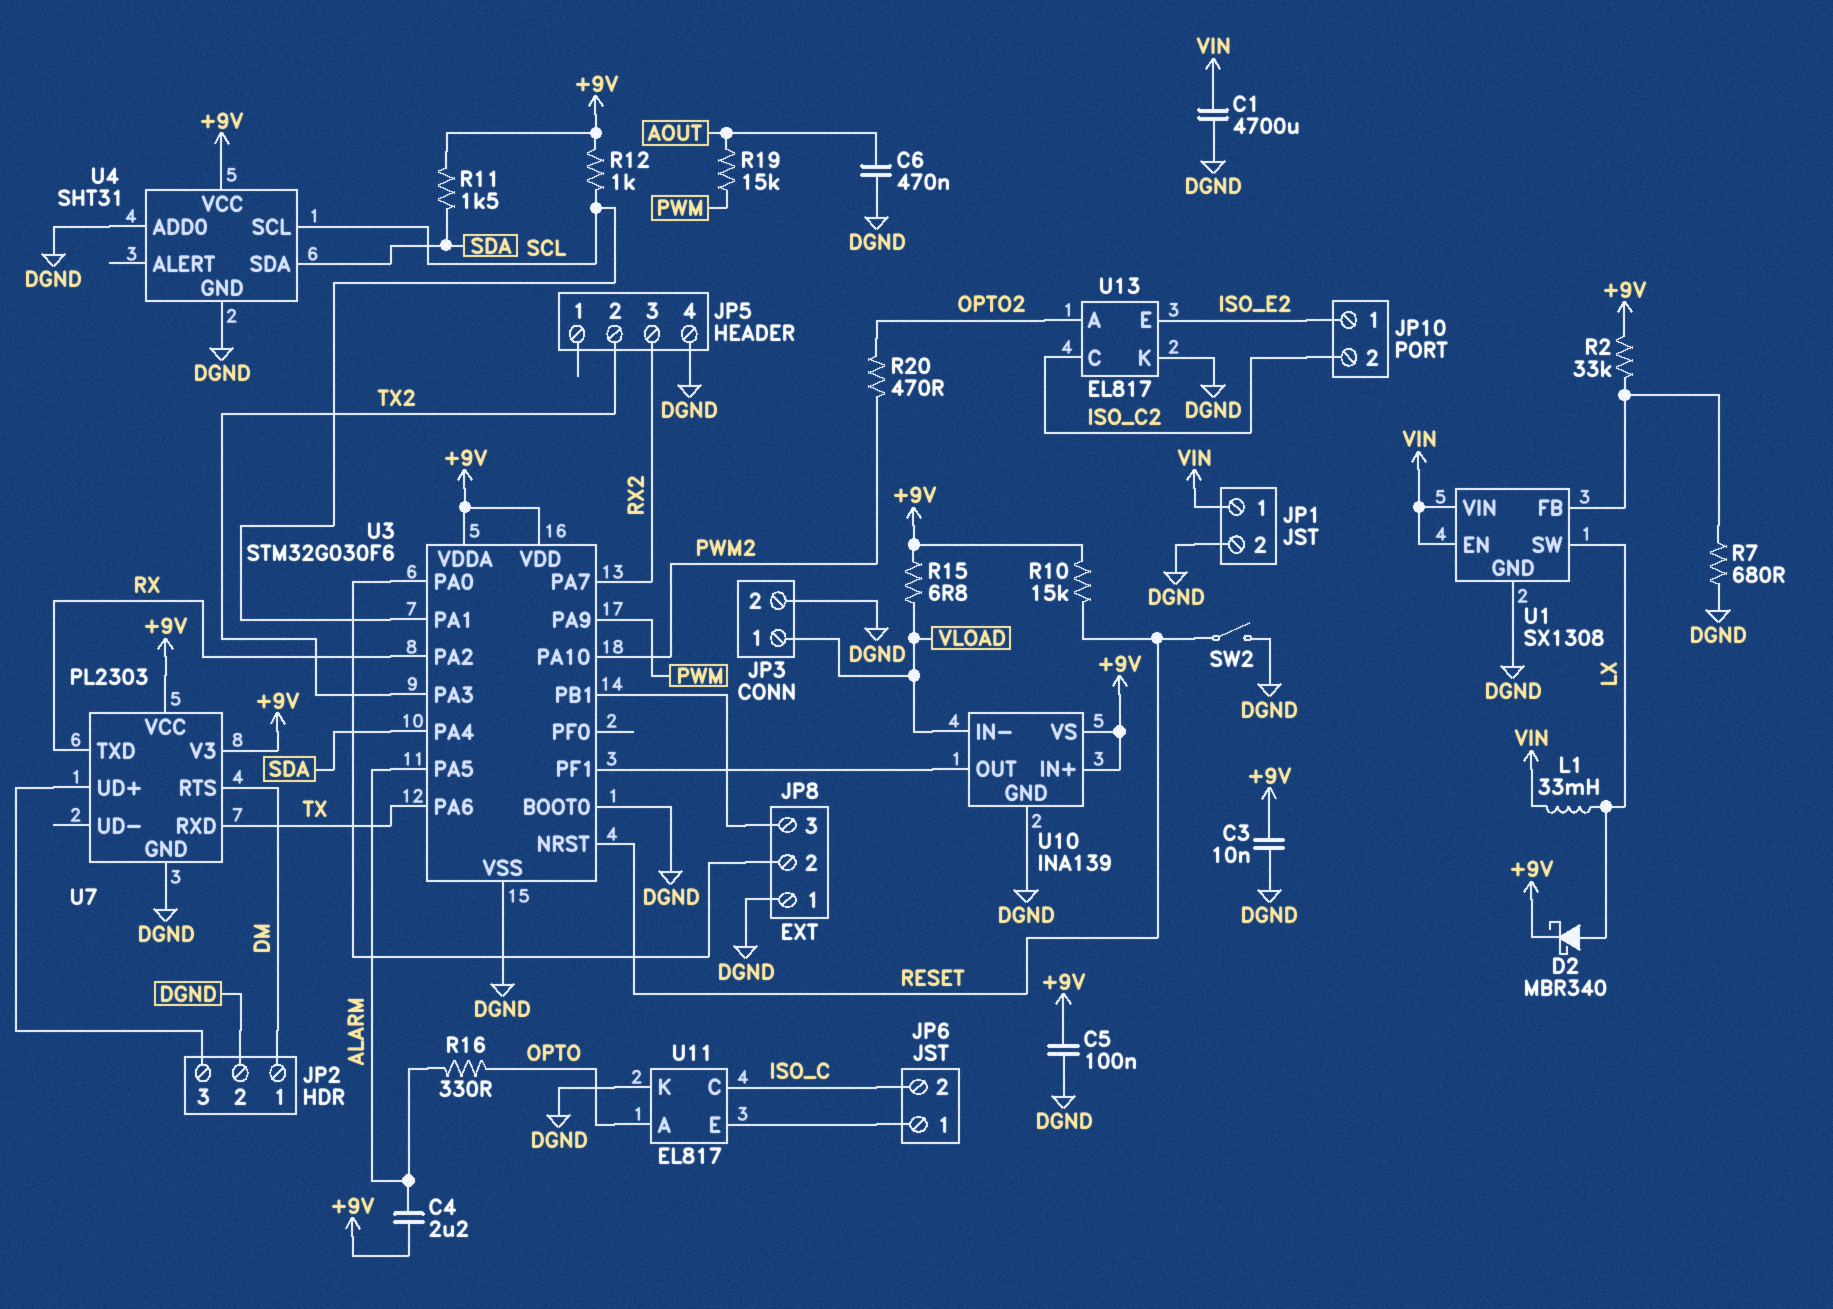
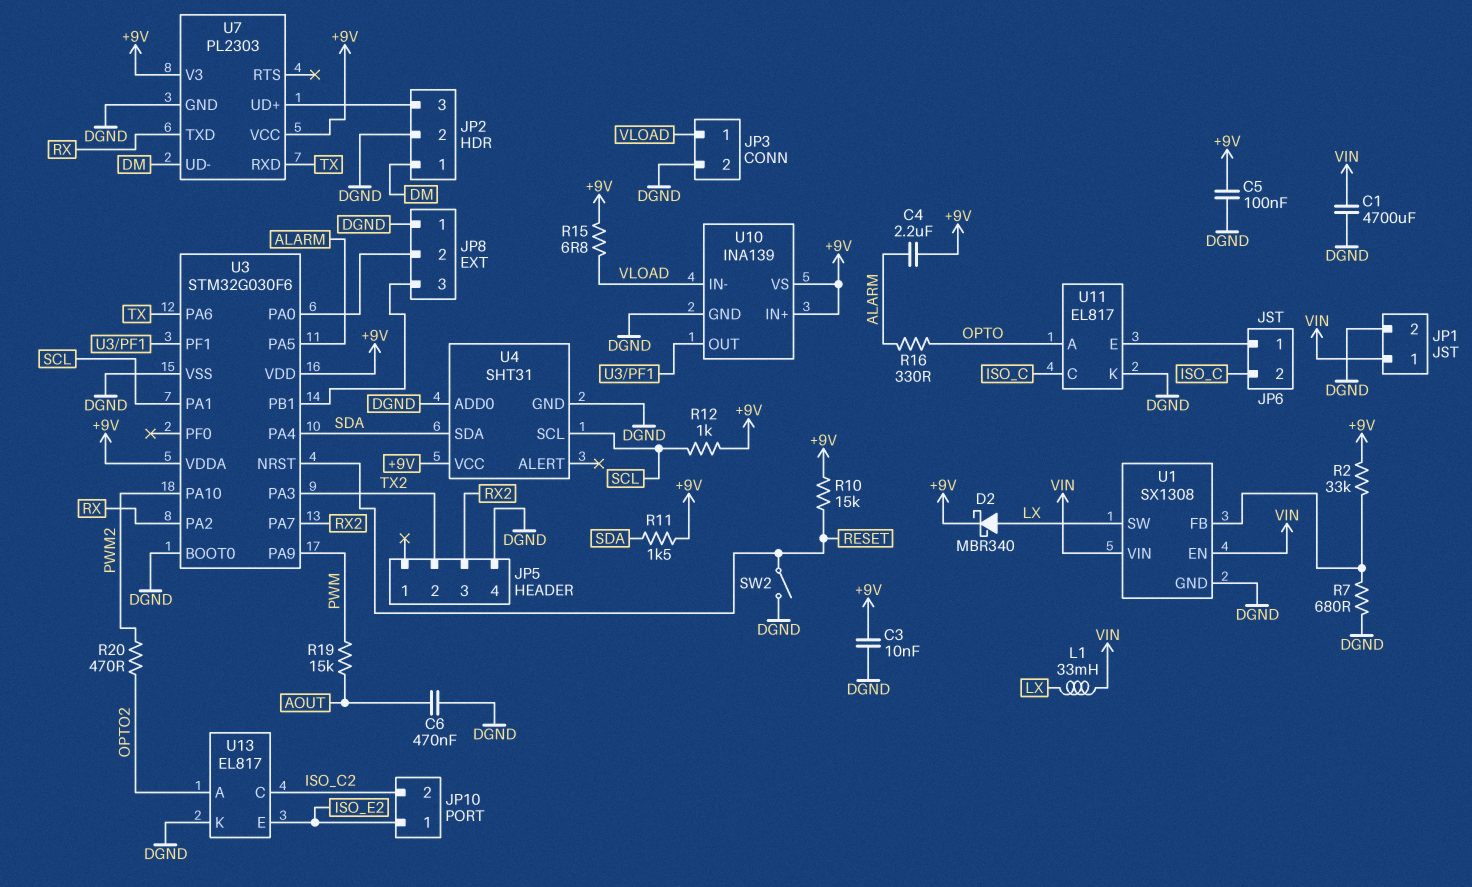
U7 pin RTS: DM -> none
U7 pin UD-: none -> DM

